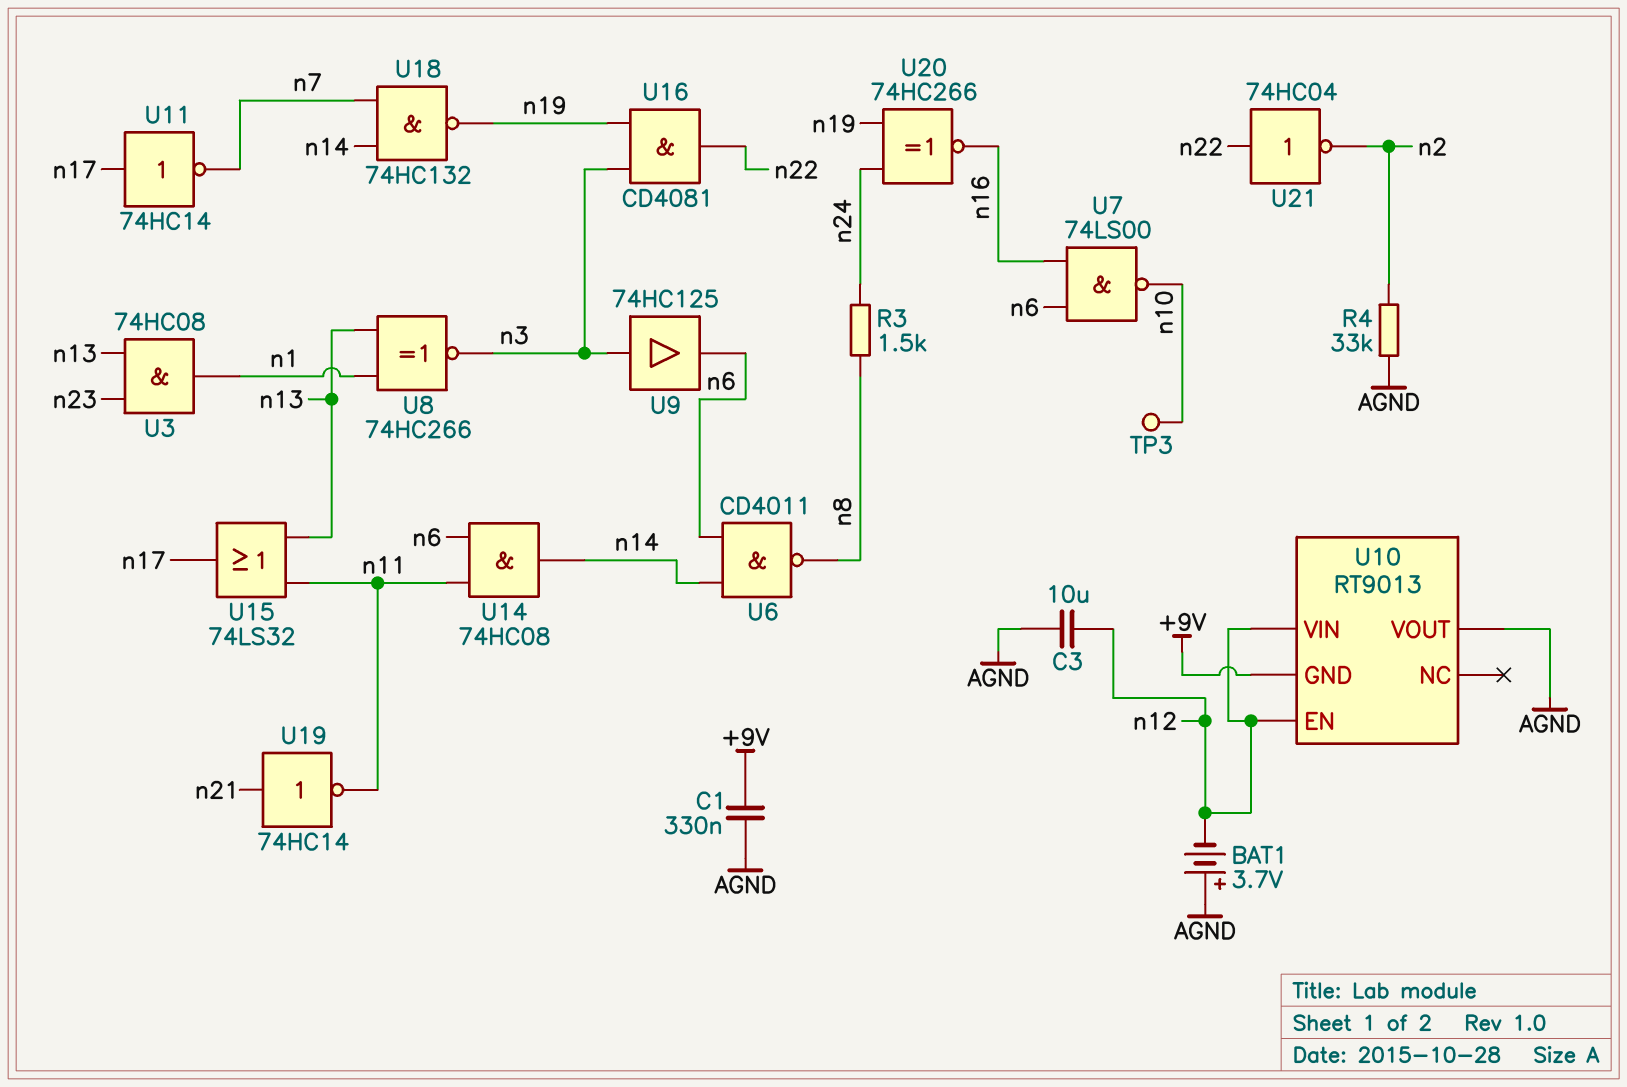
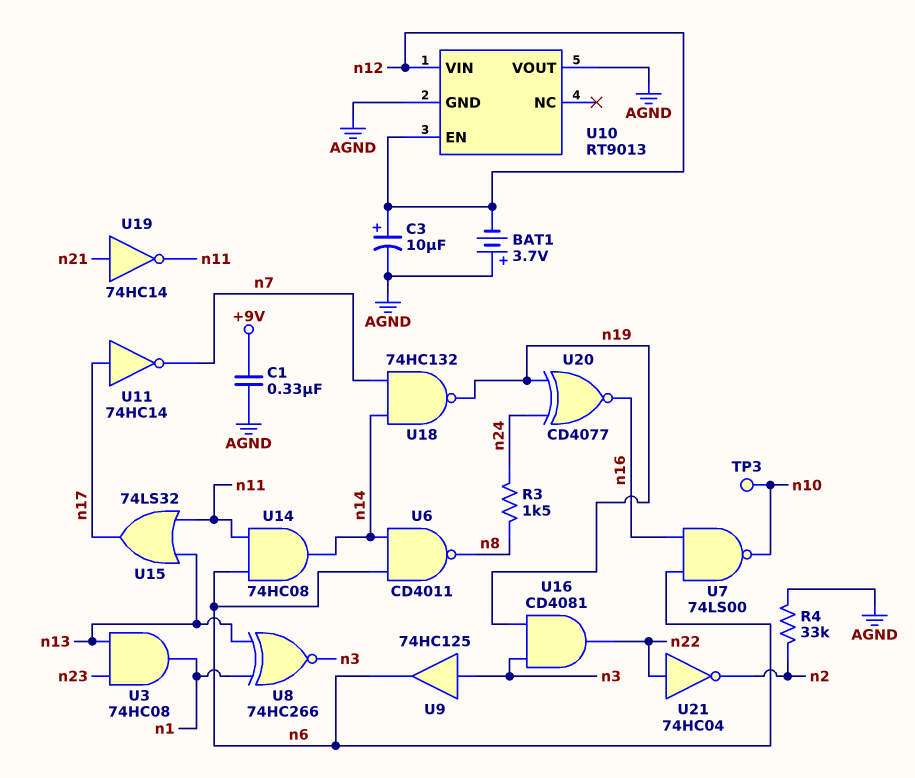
C3: 10uF (AGND, n12) -> 10uF (plus n12, minus AGND)
U10 pin GND: +9V -> AGND
U20: XNOR 74HC266 (in n19, in n24, out n16) -> XNOR CD4077 (in n19, in n24, out n16)

